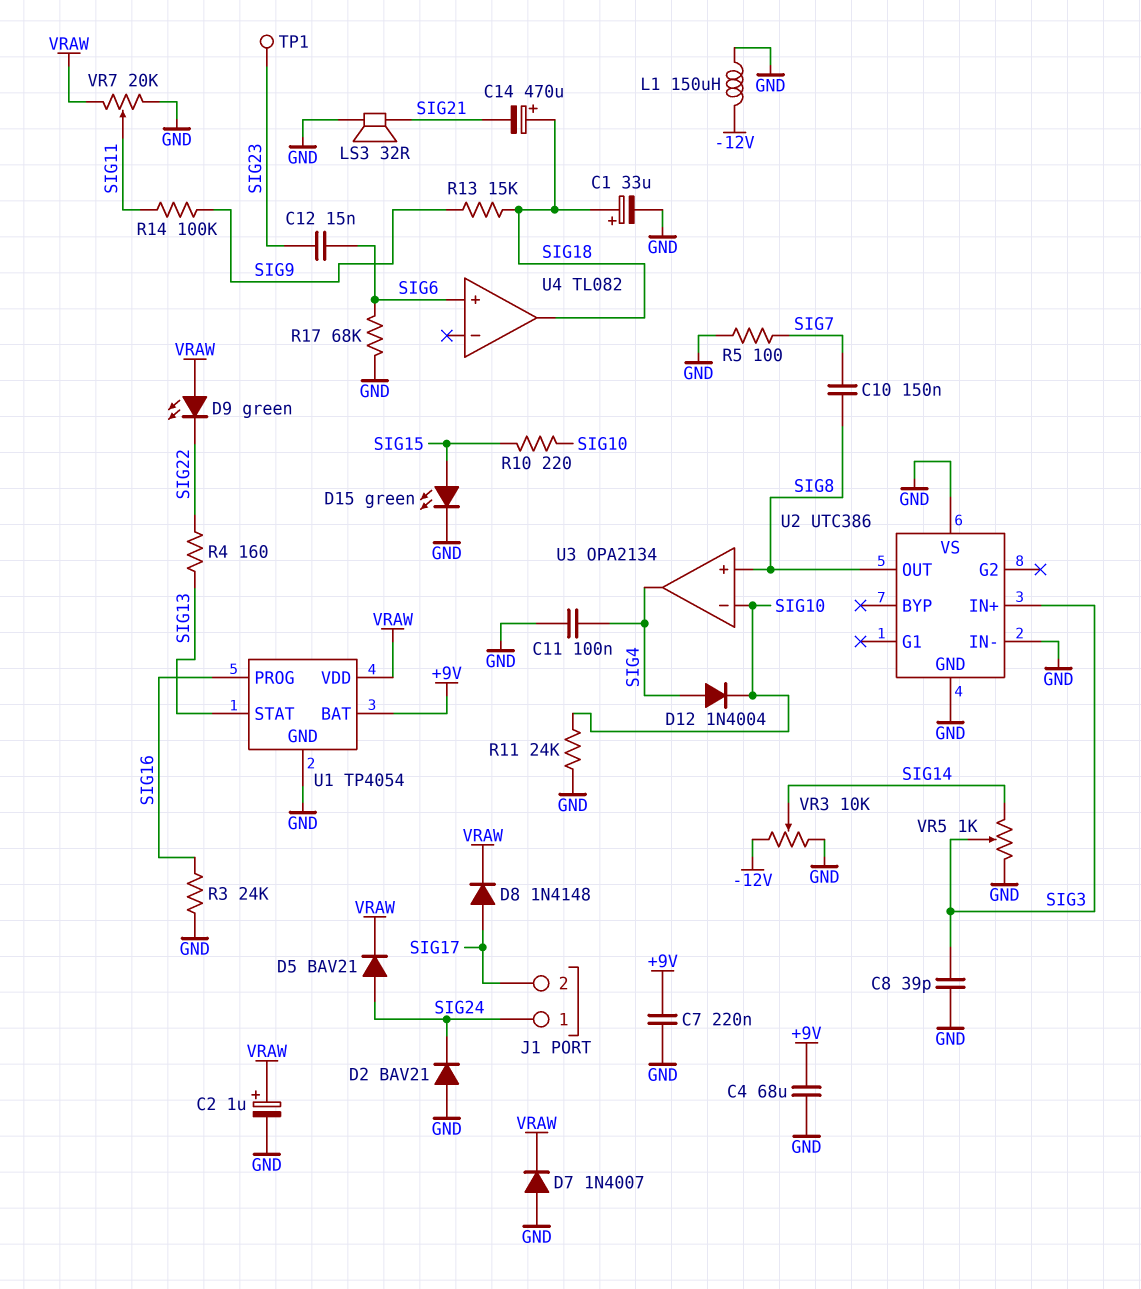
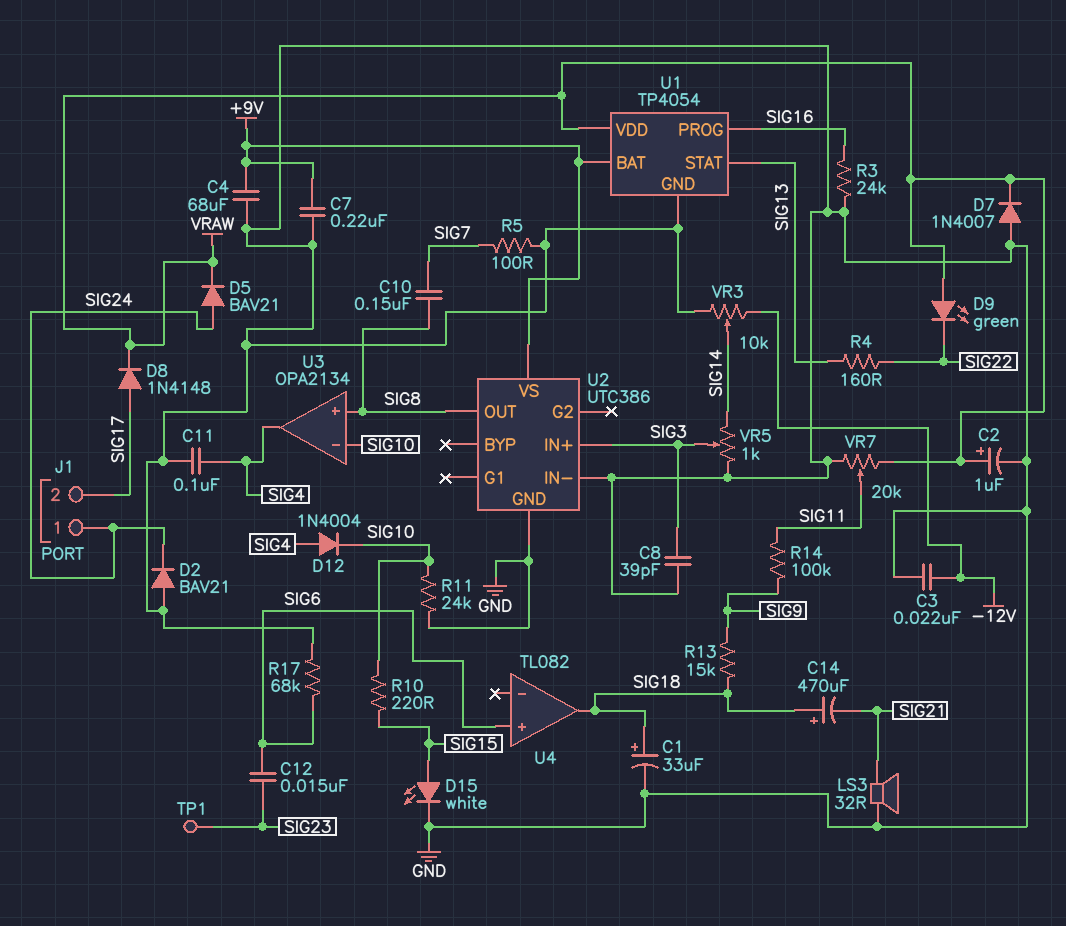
C3: none -> 22nF (-12V, GND)
D15: LED green (A SIG15, K GND) -> LED white (A SIG15, K GND)
L1: 150uH (-12V, GND) -> none
U2 pin VS: GND -> +9V

